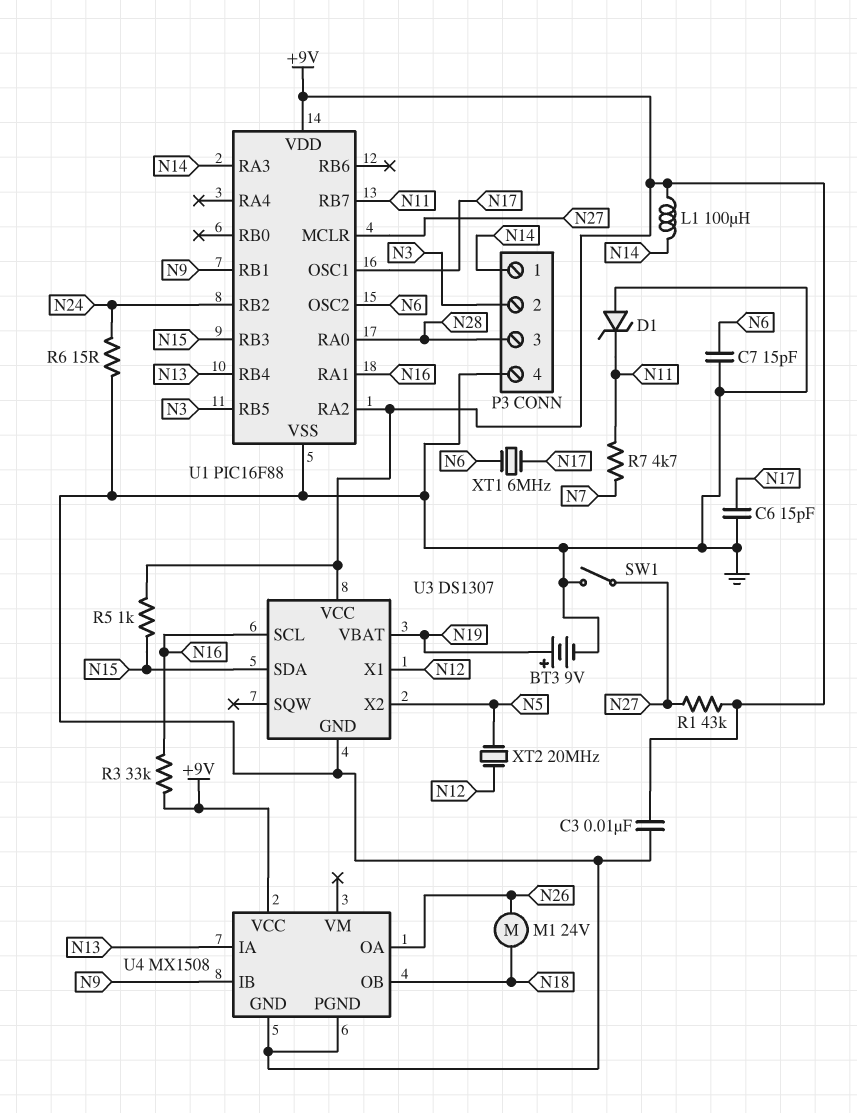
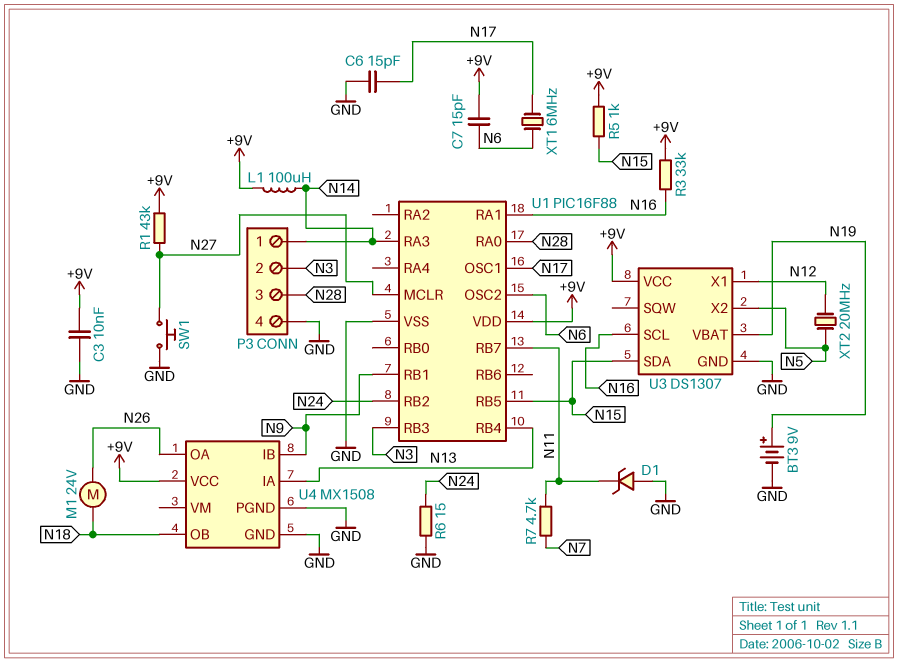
C7: 15pF (GND, N6) -> 15pF (+9V, N6)
SW1: switch (GND, N27) -> button (GND, N27)
U1 pin RA2: +9V -> none
U1 pin RB3: N15 -> N3
U1 pin RB5: N3 -> N15

